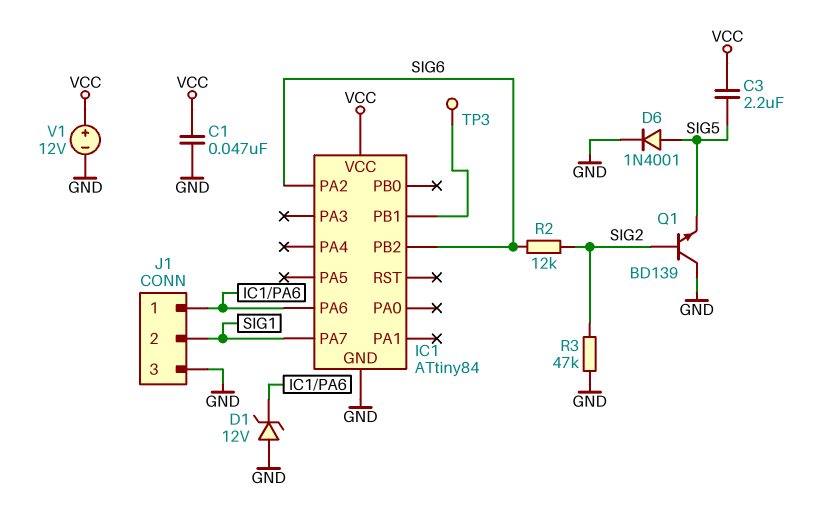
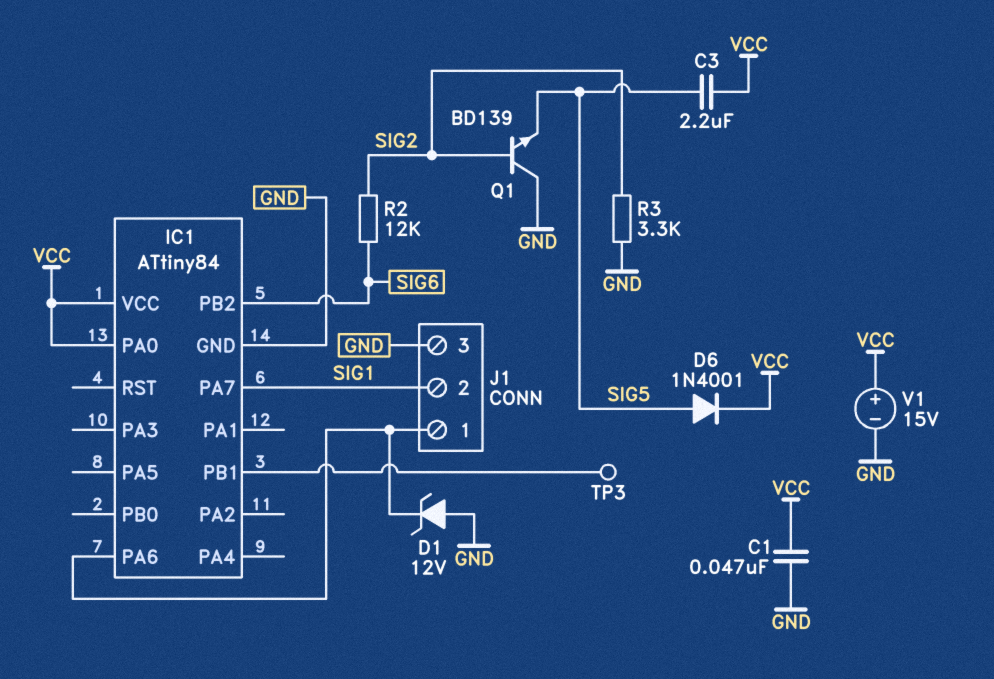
D6: diode 1N4001 (A SIG5, K GND) -> diode 1N4001 (A SIG5, K VCC)
IC1 pin PA0: none -> VCC
IC1 pin PA2: SIG6 -> none
R3: 47k (GND, SIG2) -> 3.3k (GND, SIG2)
V1: 12V (plus VCC, minus GND) -> 15V (plus VCC, minus GND)

